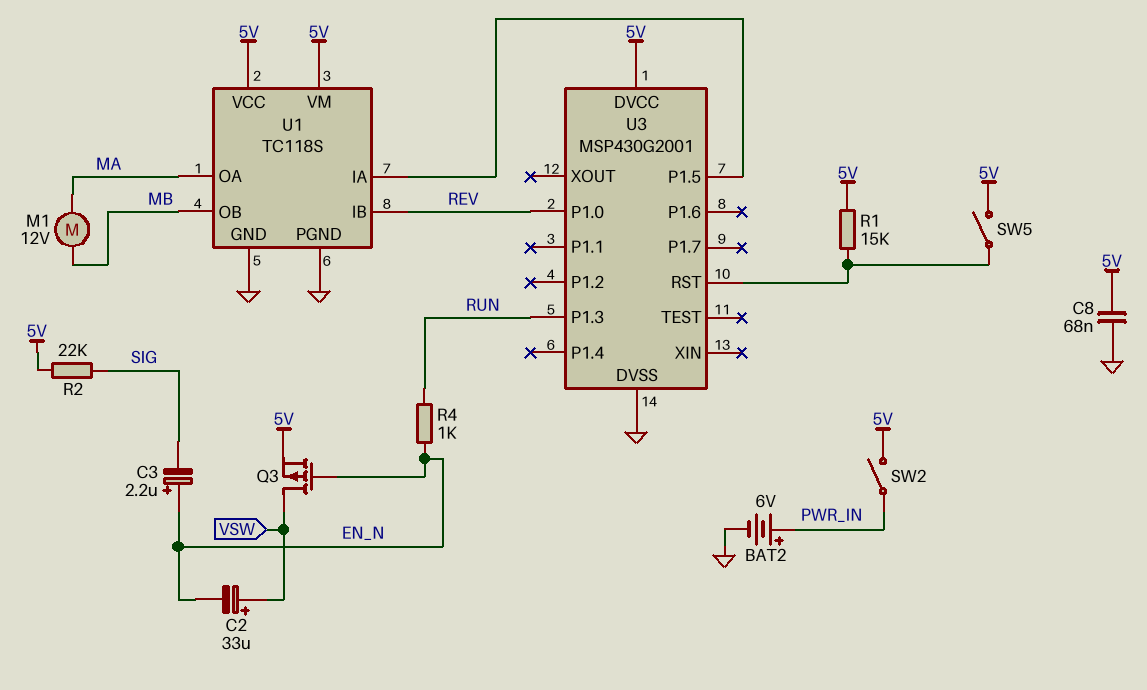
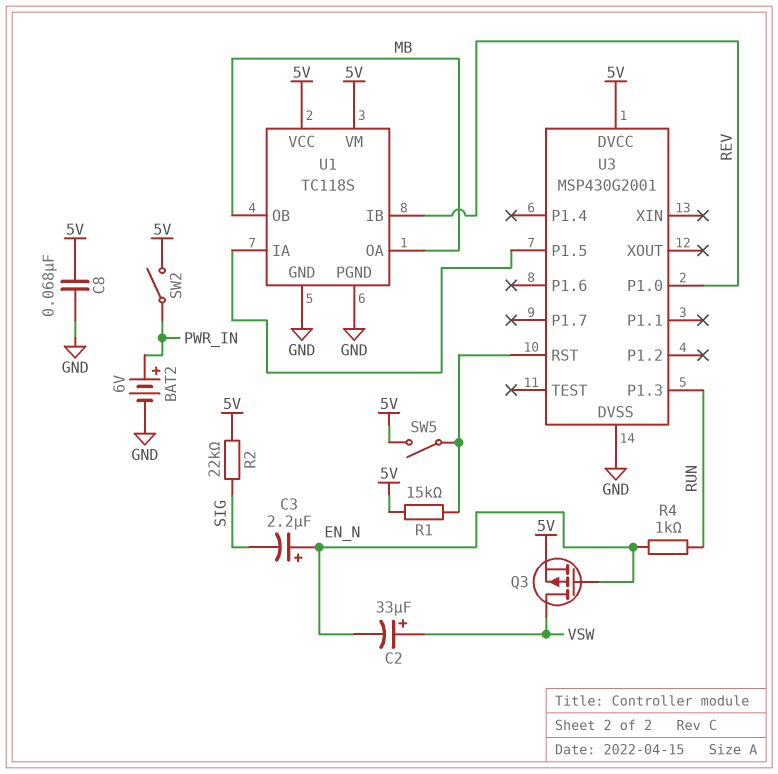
M1: motor 12V (MA, MB) -> none
U1 pin OA: MA -> MB

